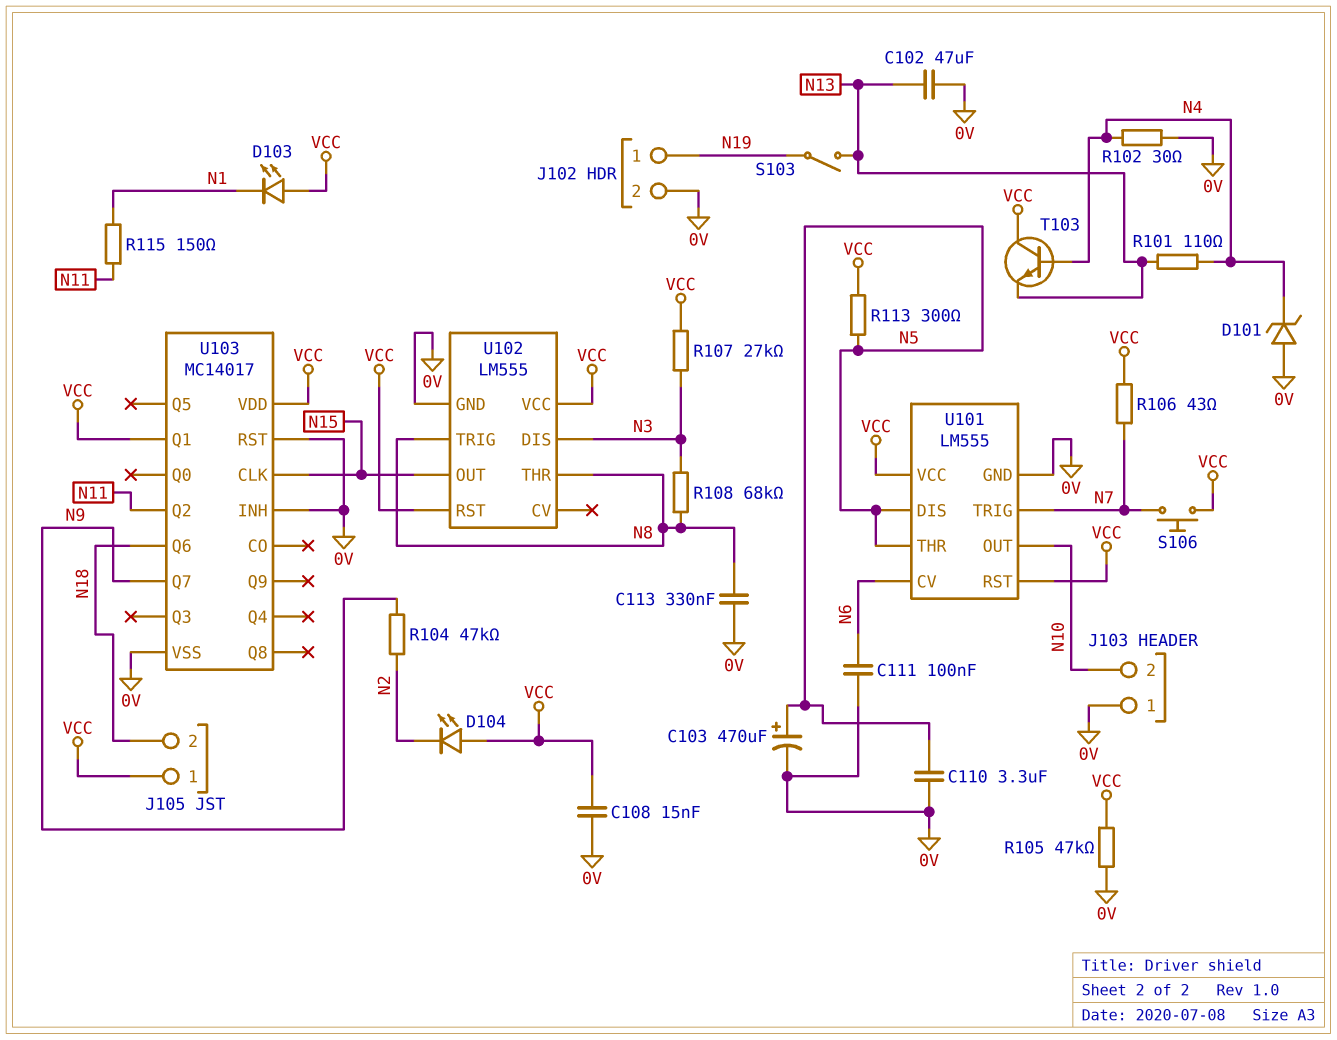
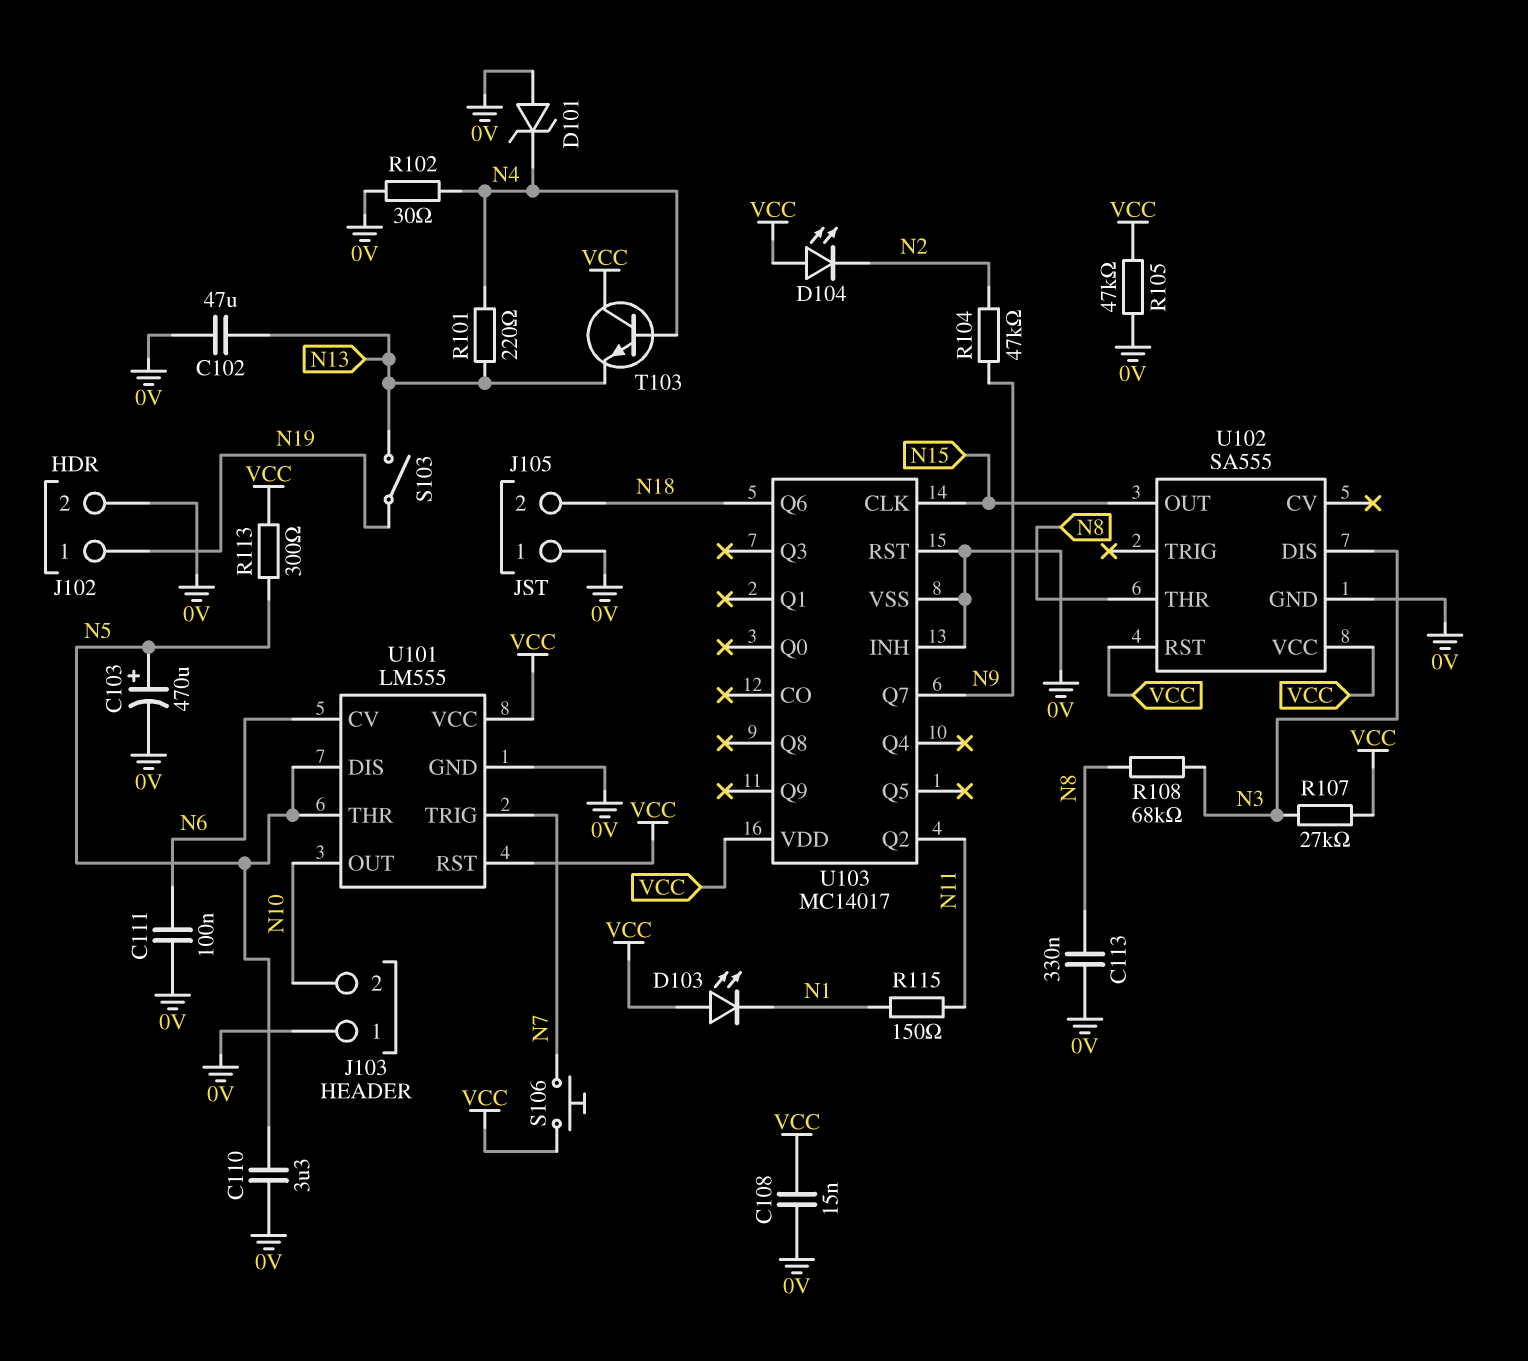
J105 pin 1: VCC -> 0V
R101: 110 (N4, N13) -> 220 (N4, N13)
R106: 43 (N7, VCC) -> none
U102: LM555 -> SA555
U102 pin TRIG: N8 -> none
U103 pin Q1: VCC -> none

